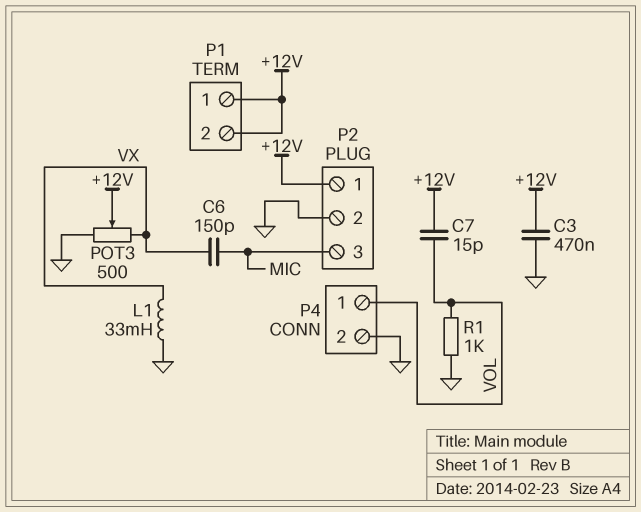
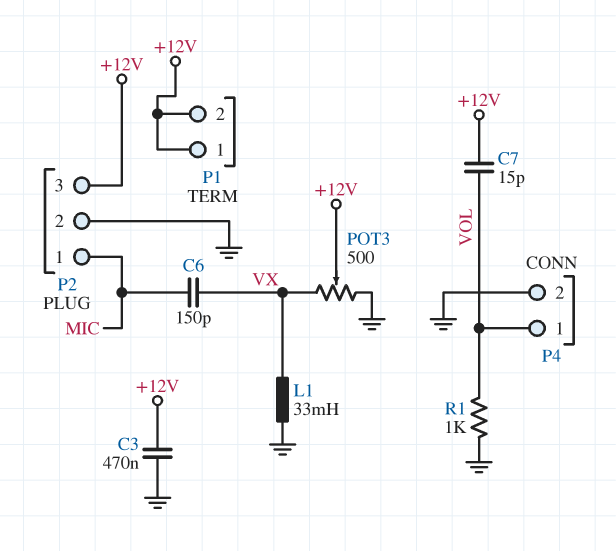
P2 pin 1: +12V -> MIC
P2 pin 3: MIC -> +12V

